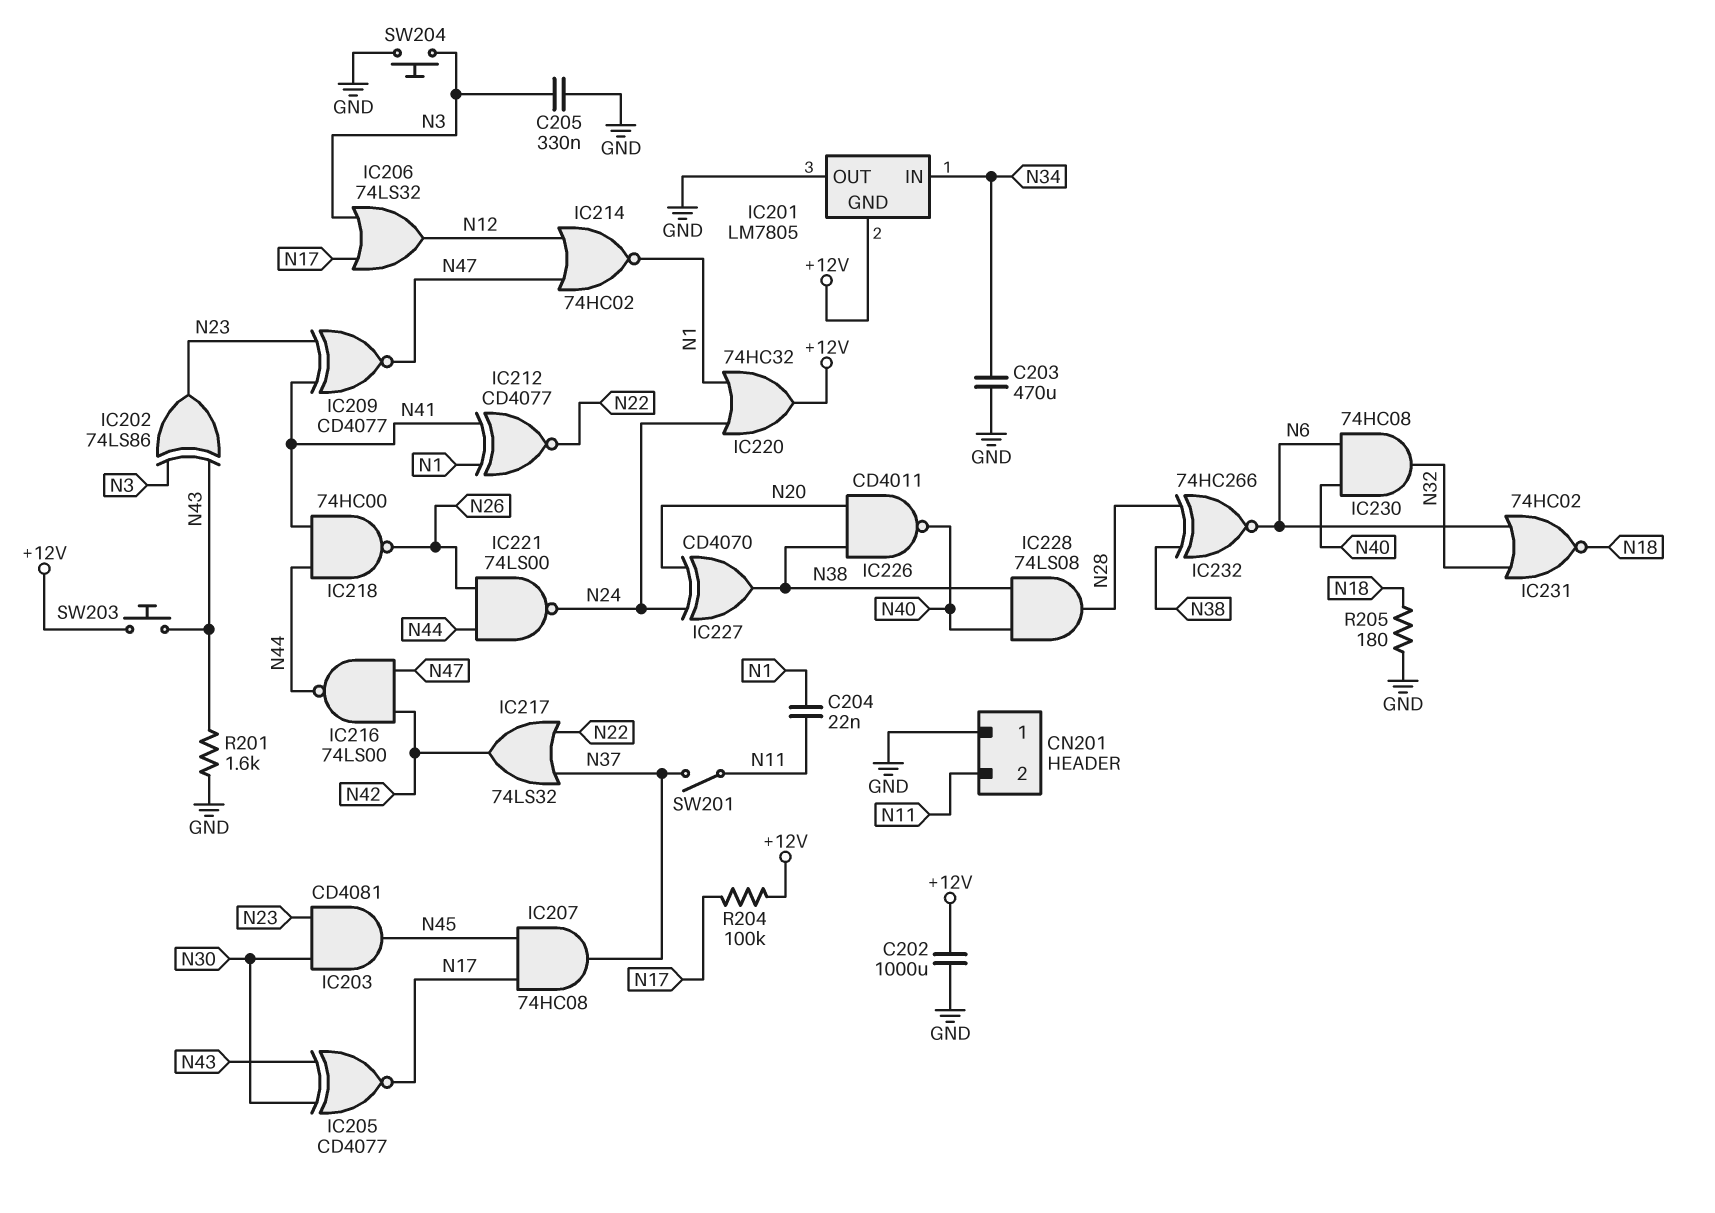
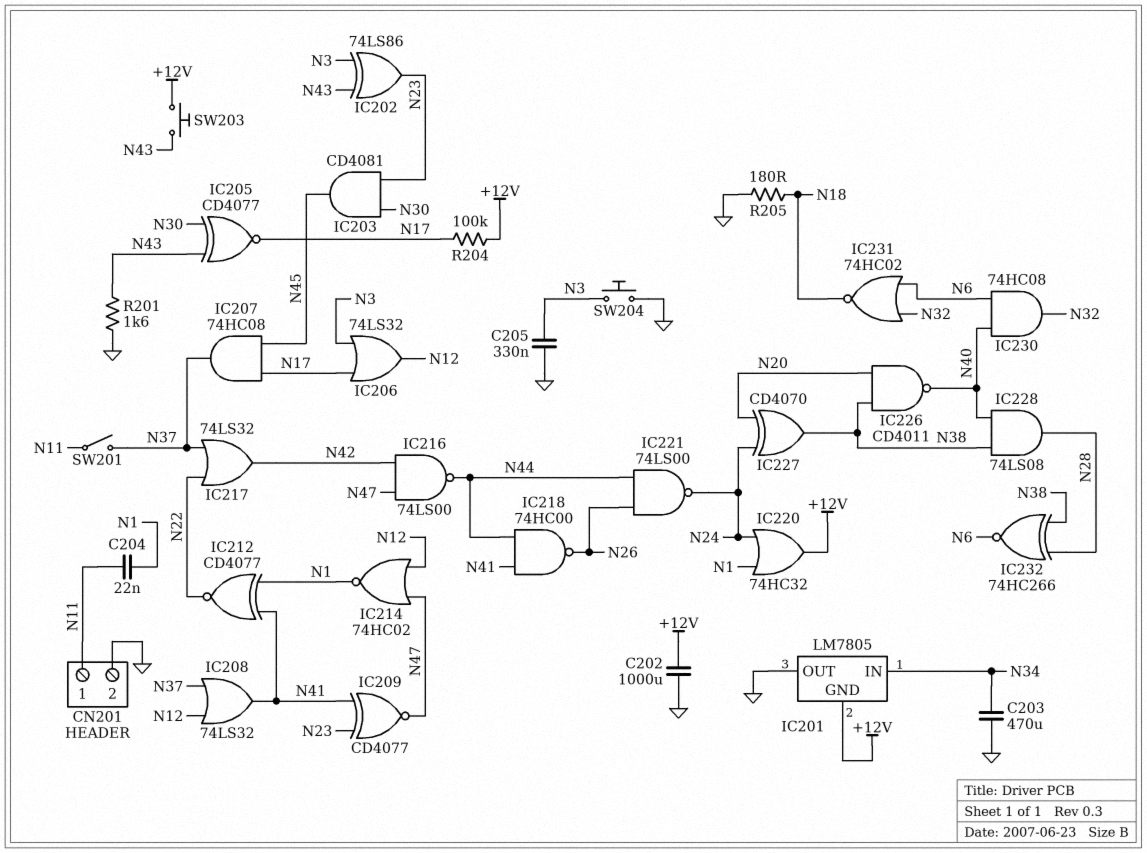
CN201 pin 1: GND -> N11
CN201 pin 2: N11 -> GND
IC208: none -> OR 74LS32 (in N12, in N37, out N41)

